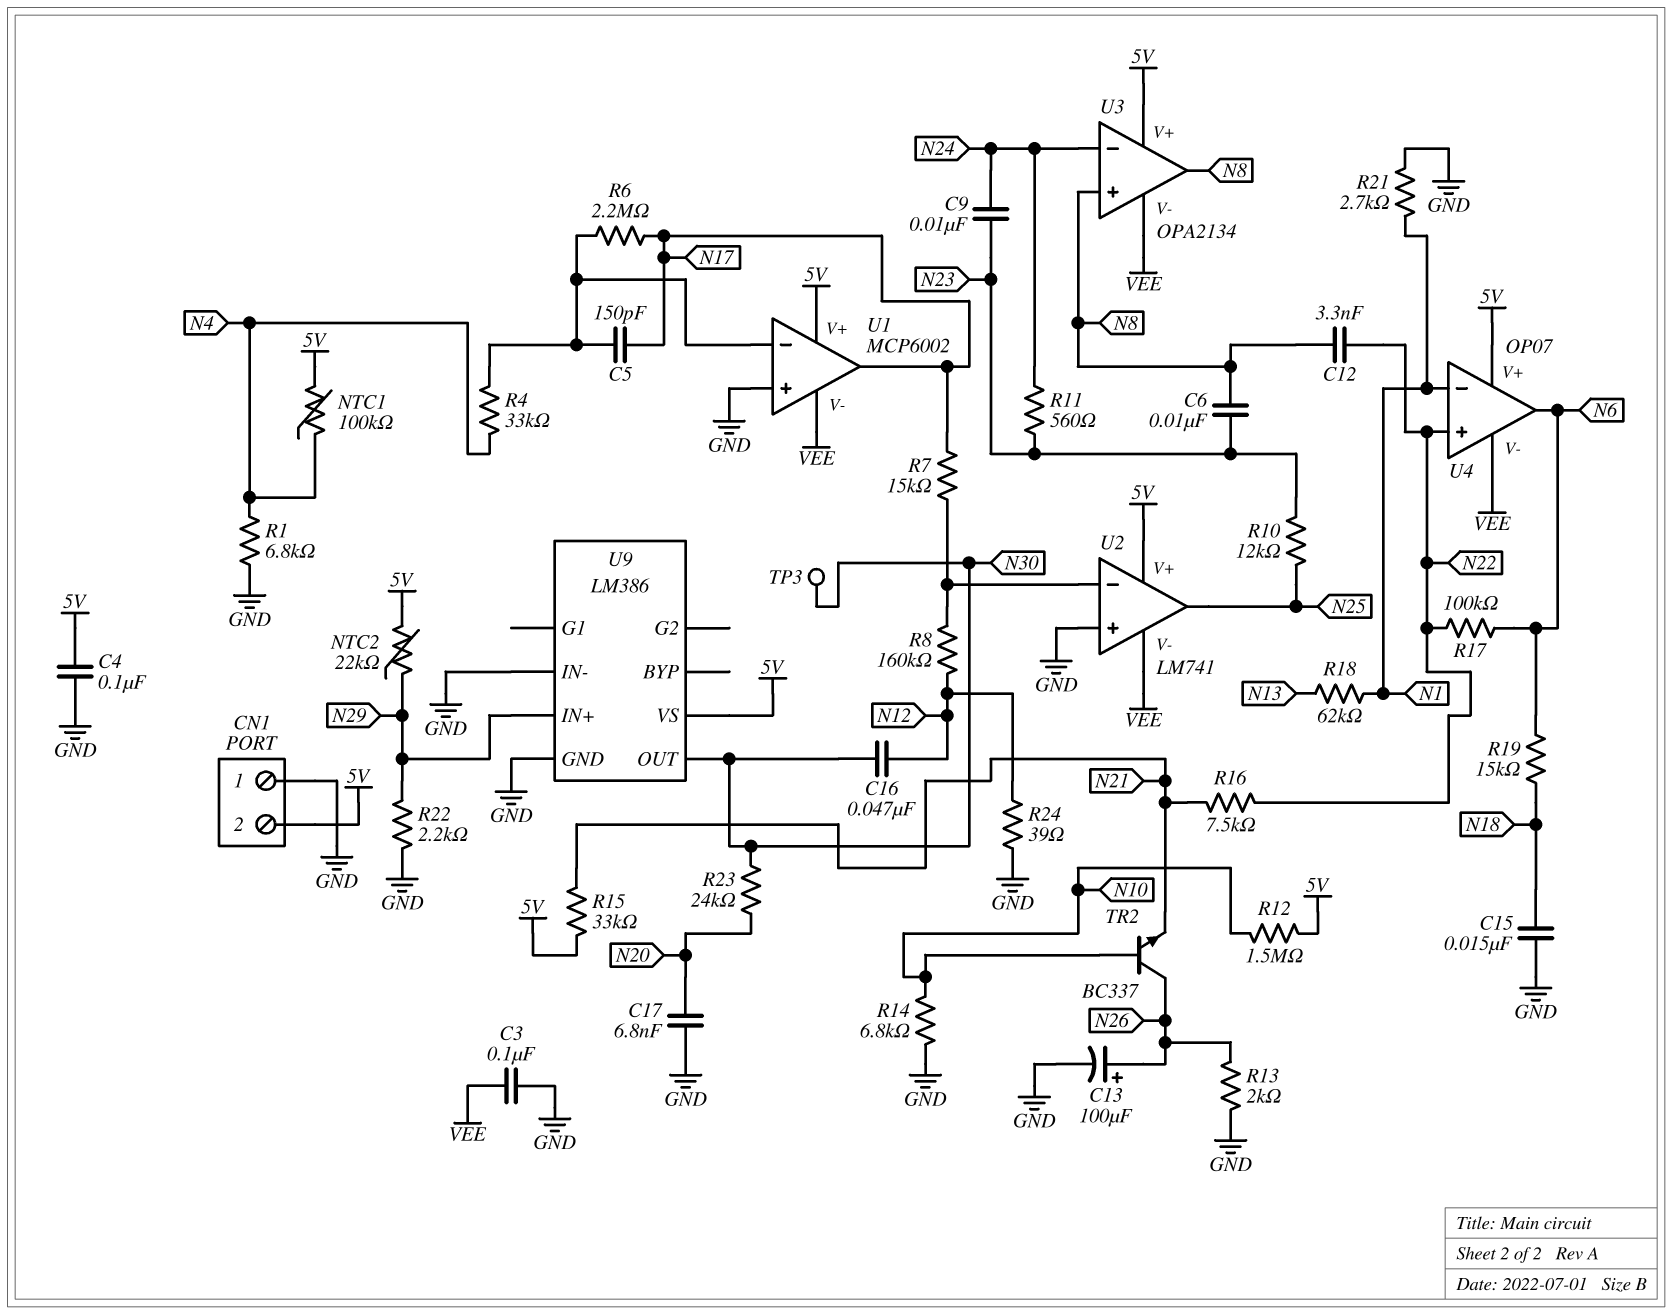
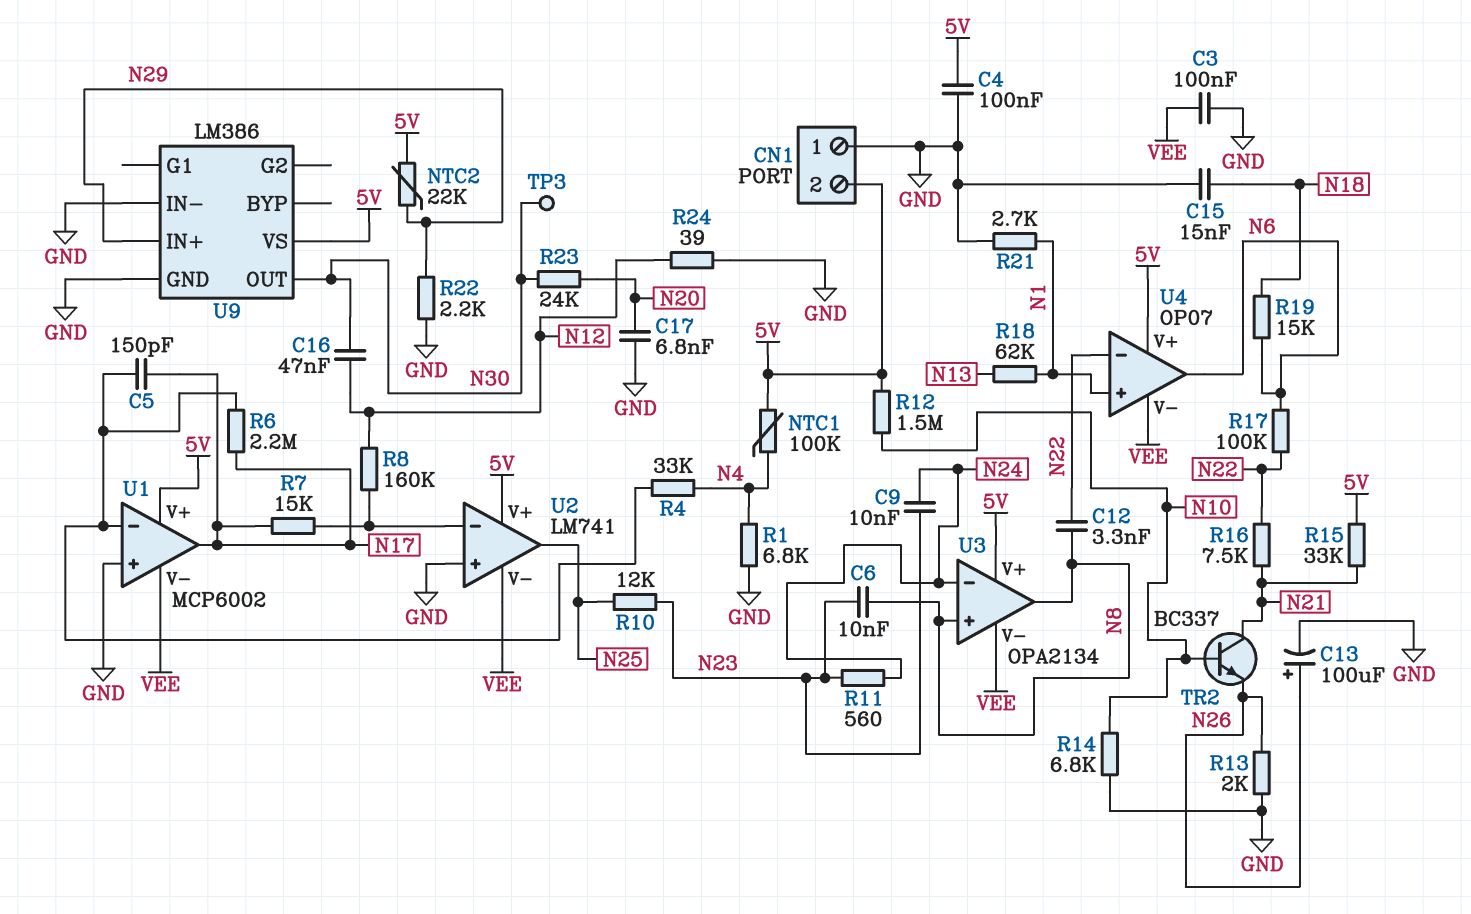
TR2: NPN BC337 (B N10, C N26, E N21) -> NPN BC337 (B N10, C N21, E N26)
U4 pin in+: N22 -> N1
U4 pin in-: N1 -> N22

